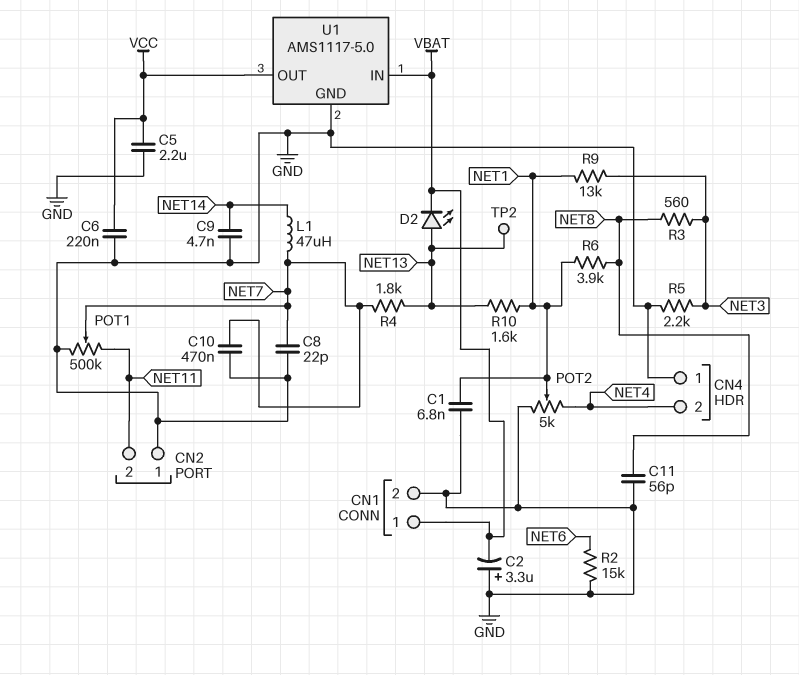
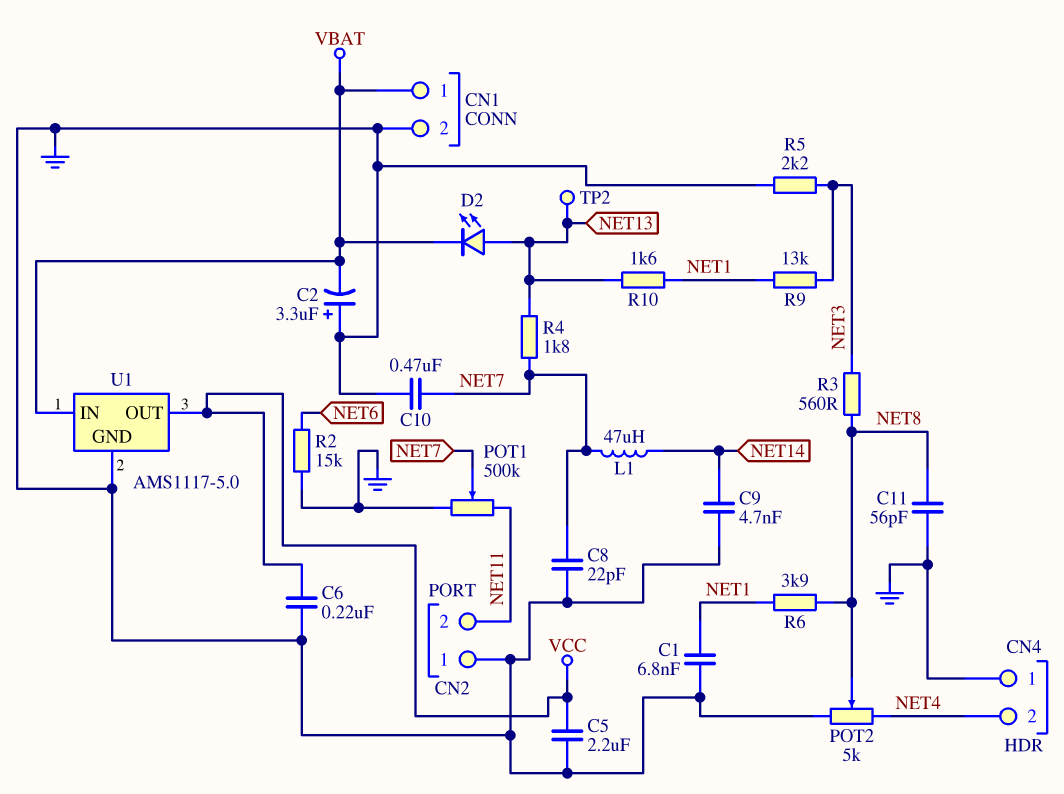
POT2: 5k (GND, NET4, wiper NET1) -> 5k (GND, NET4, wiper NET8)

